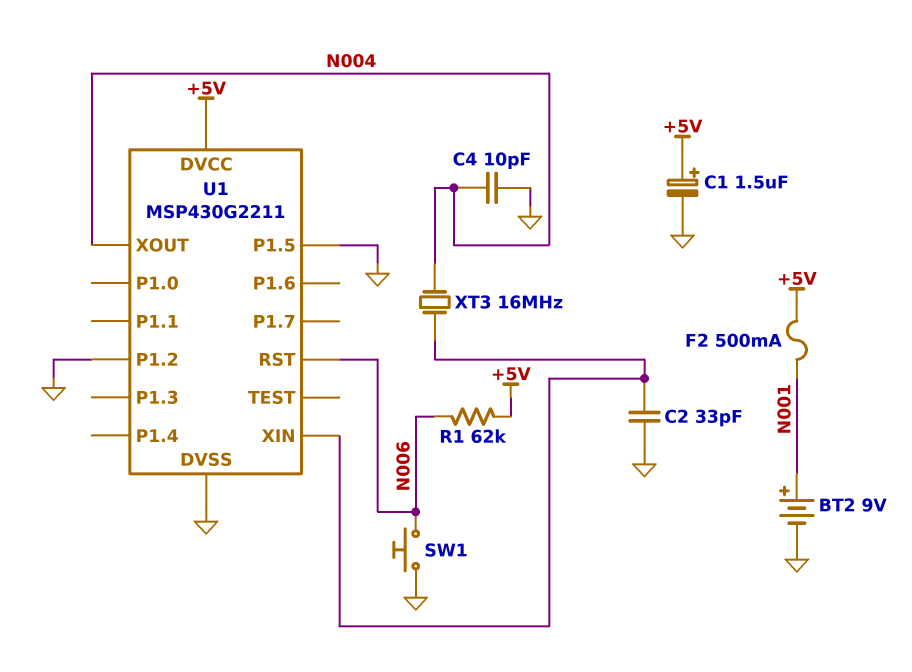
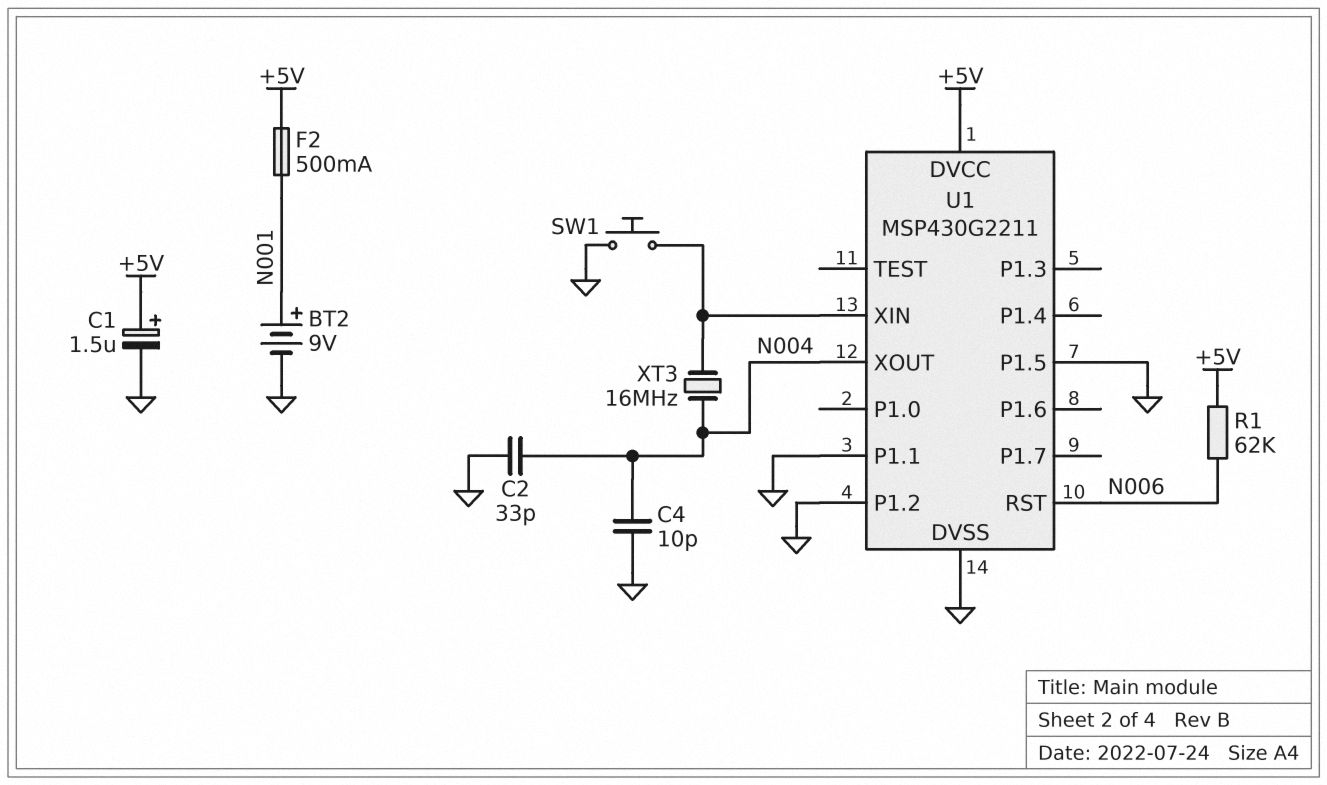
C2: 33pF (GND, U1/XIN) -> 33pF (GND, N004)
SW1: button (GND, N006) -> button (GND, U1/XIN)
U1 pin P1.1: none -> GND

